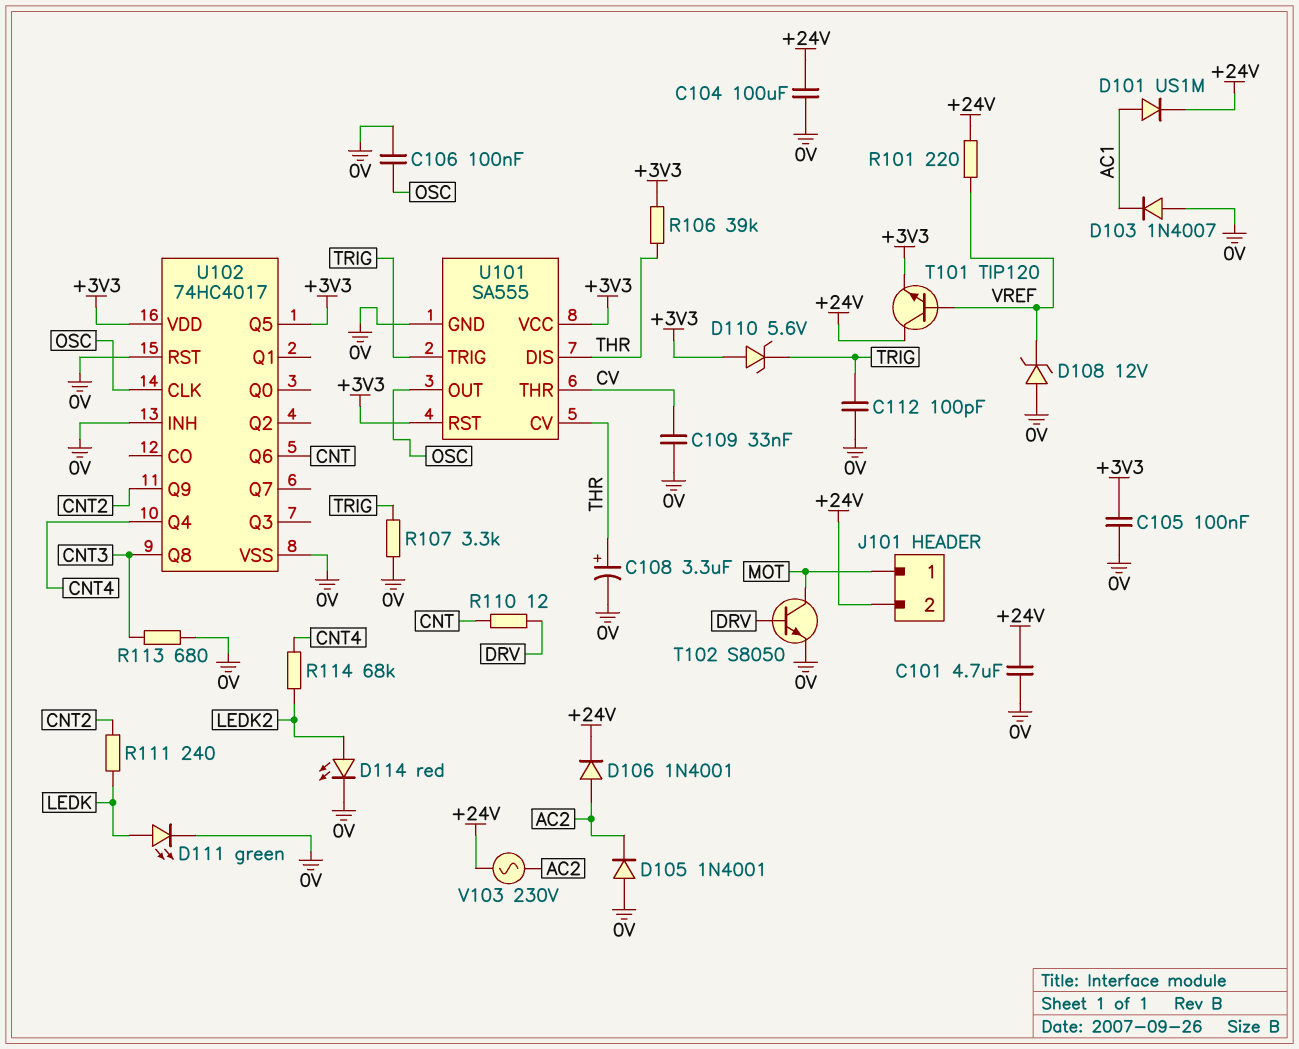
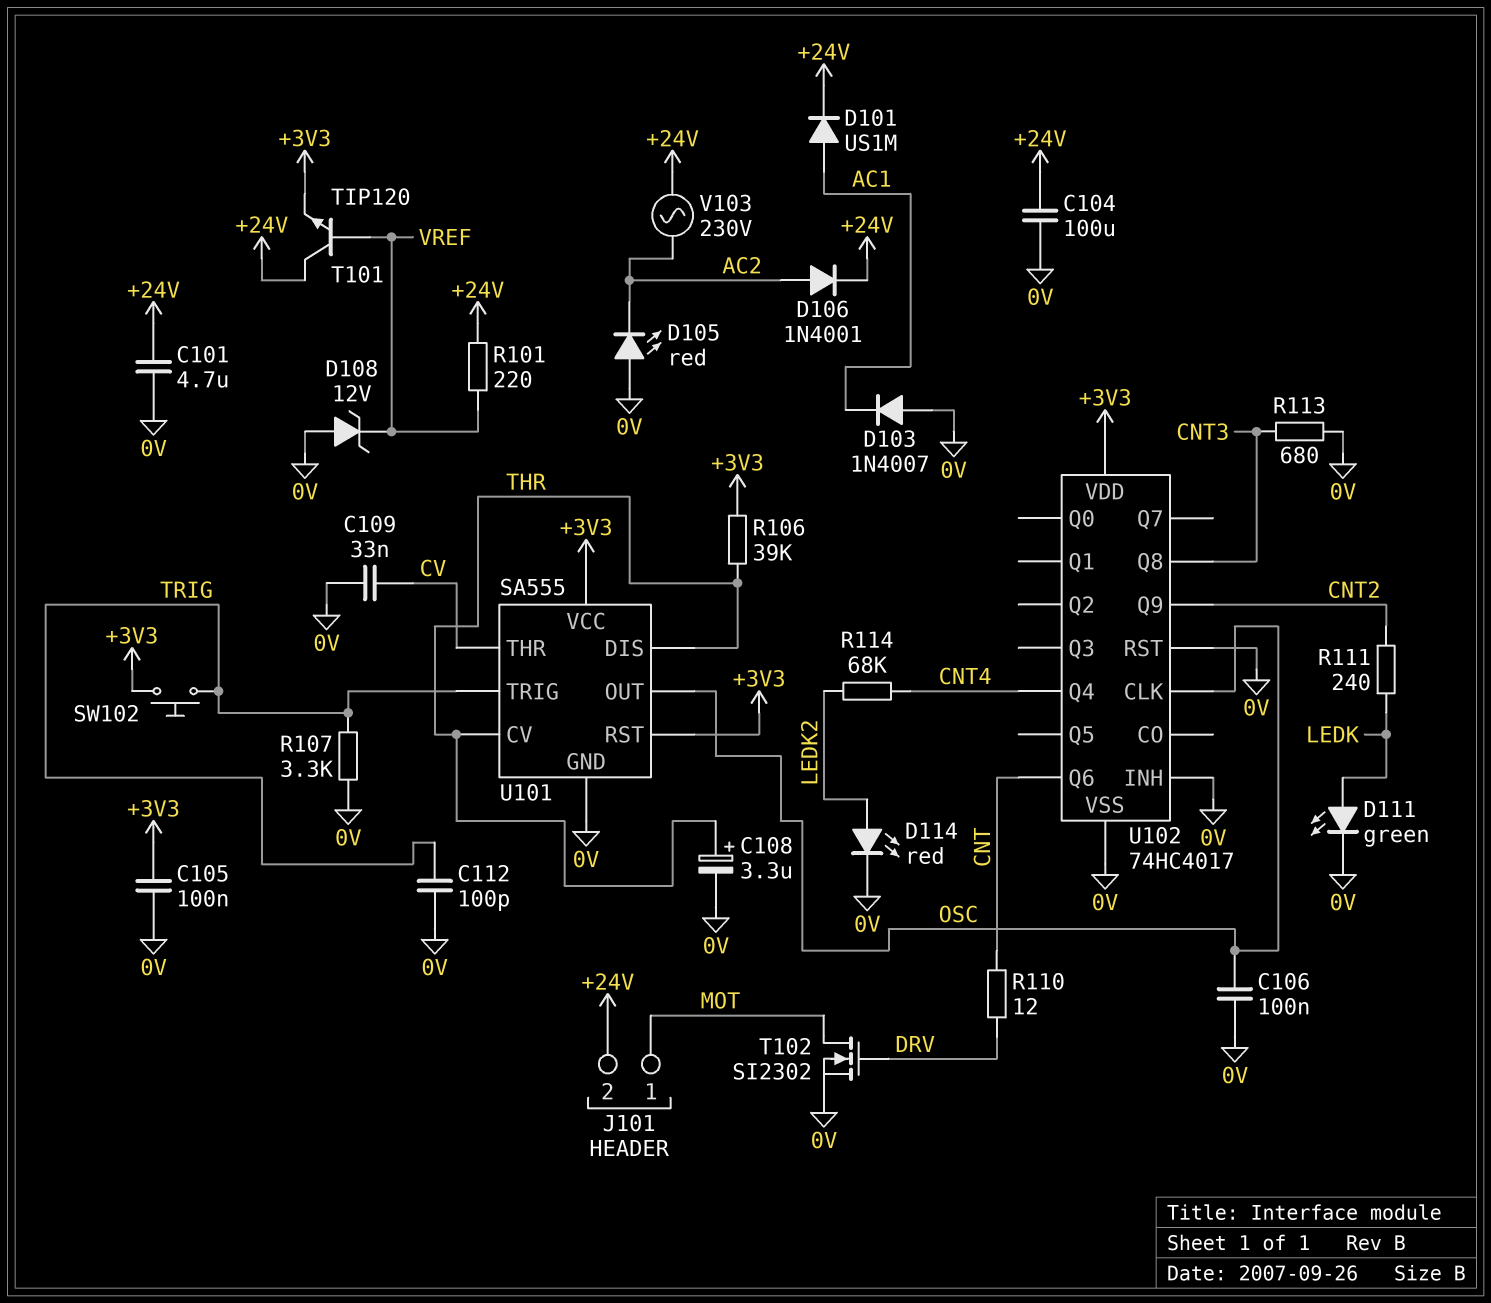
D105: diode 1N4001 (A 0V, K AC2) -> LED red (A 0V, K AC2)
D110: zener 5.6V (A +3V3, K TRIG) -> none
SW102: none -> button (+3V3, TRIG)
T102: NPN S8050 (B DRV, C MOT, E 0V) -> NMOS SI2302 (G DRV, D MOT, S 0V)
U102 pin Q5: +3V3 -> none

